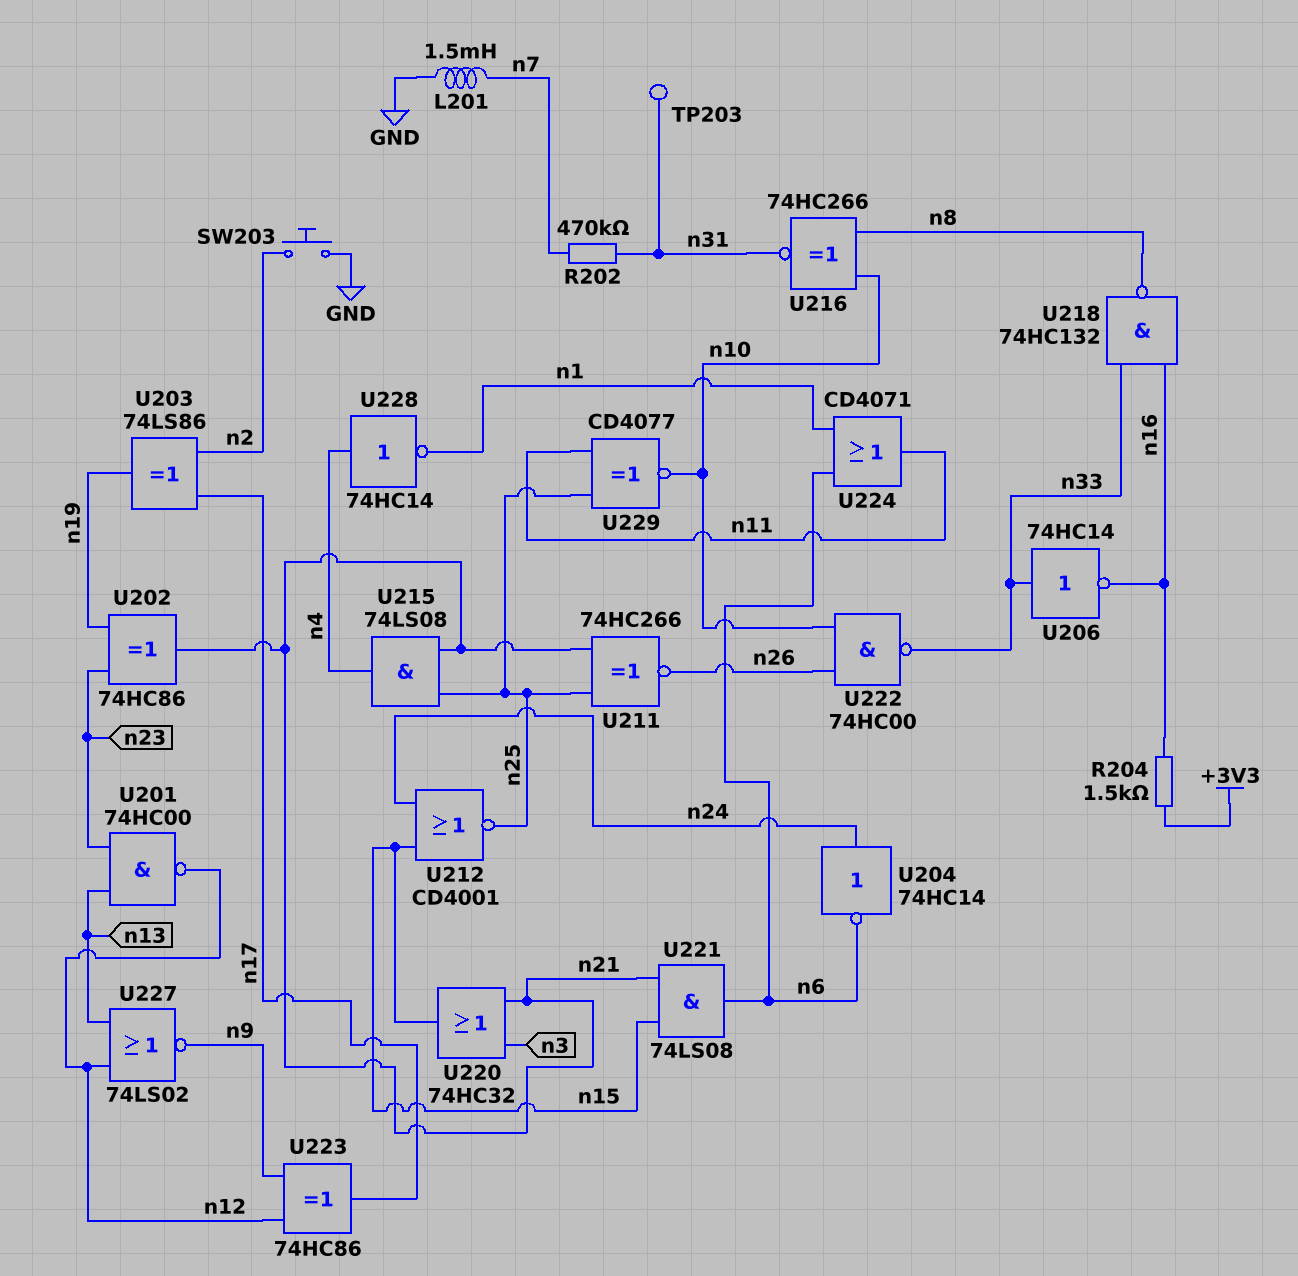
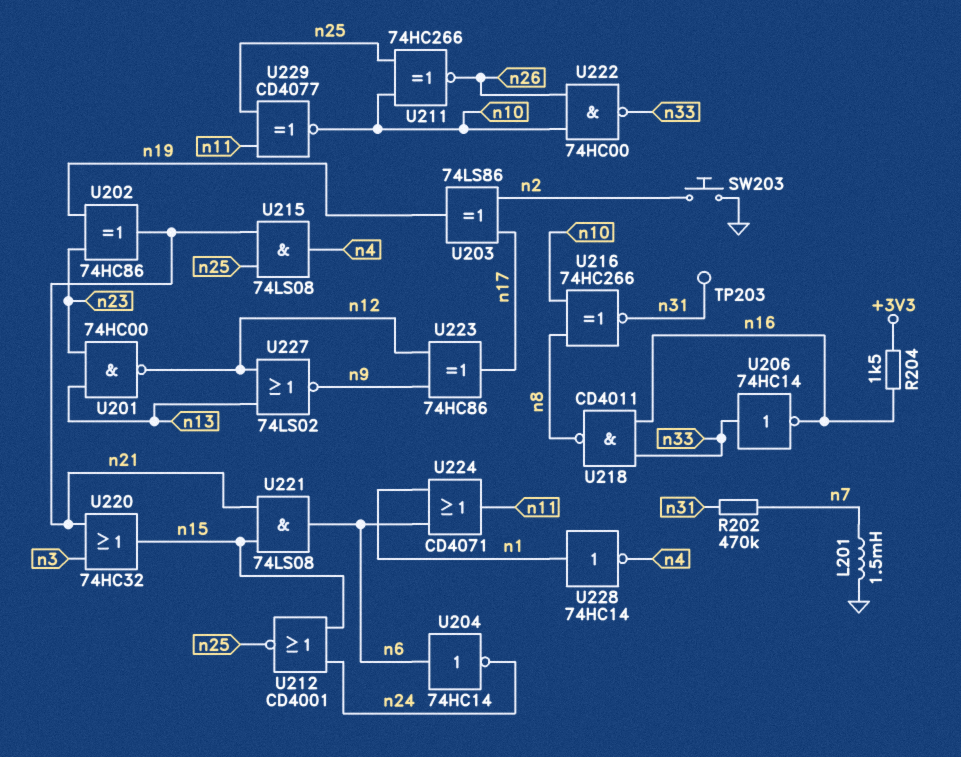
U204: NOT 74HC14 (in n24, out n6) -> NOT 74HC14 (in n6, out n24)
U211: XNOR 74HC266 (in n21, in n25, out n26) -> XNOR 74HC266 (in n10, in n25, out n26)
U218: NAND 74HC132 (in n16, in n33, out n8) -> NAND CD4011 (in n16, in n33, out n8)
U228: NOT 74HC14 (in n4, out n1) -> NOT 74HC14 (in n1, out n4)

